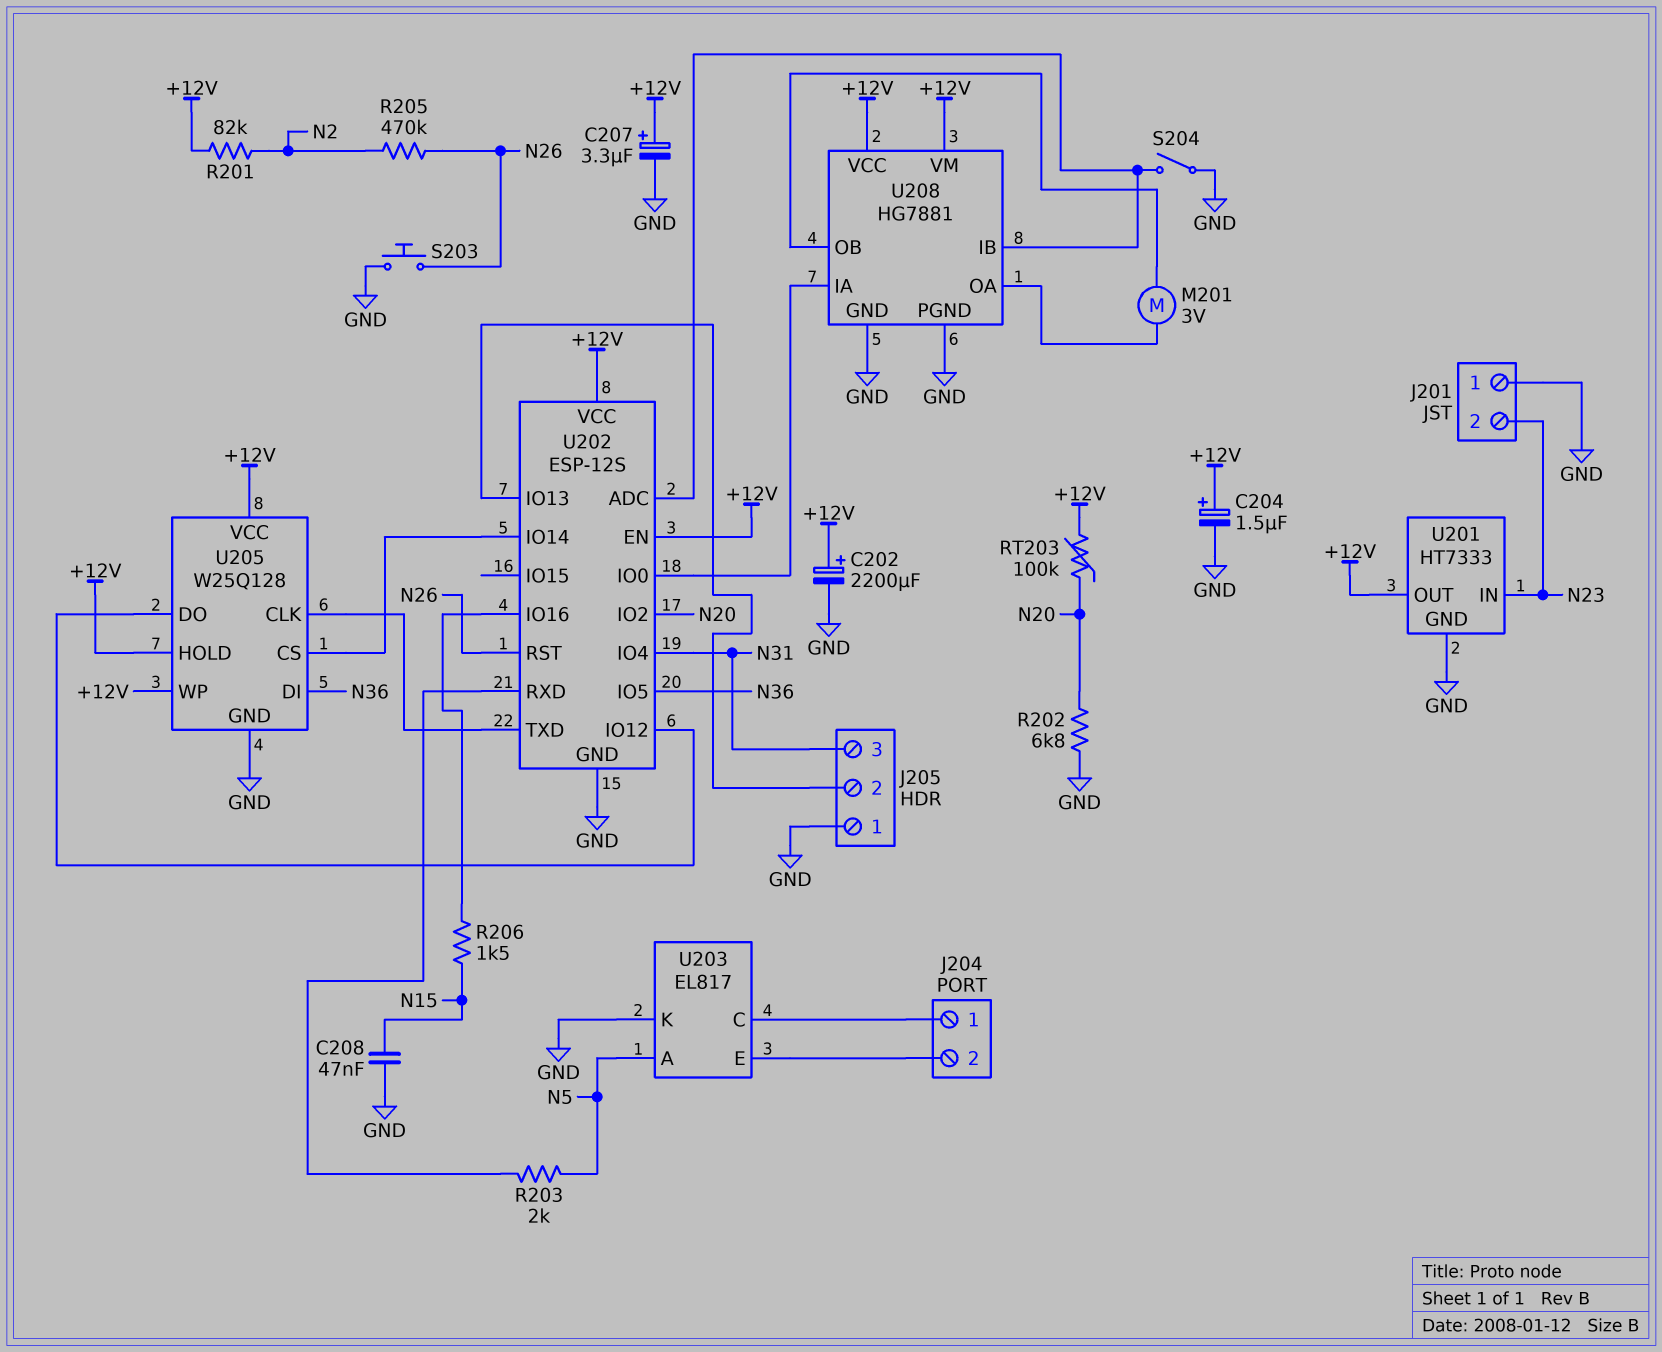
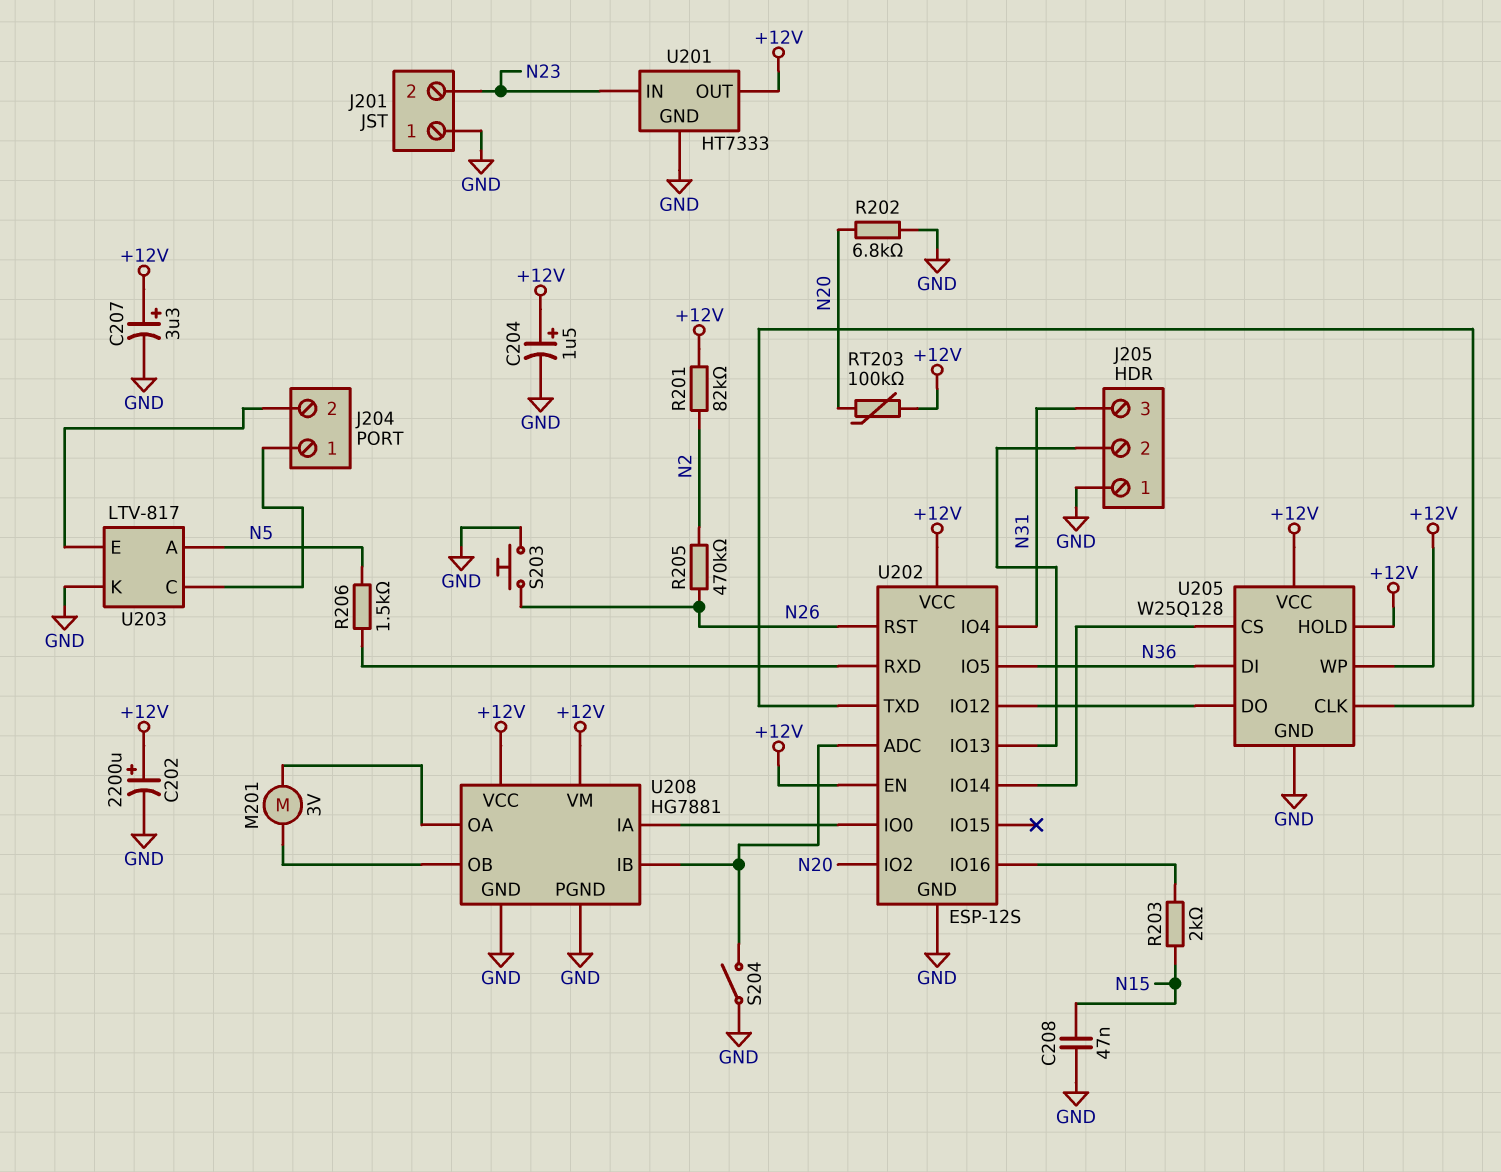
R203: 2k (N5, U202/RXD) -> 2k (N15, U202/IO16)
R206: 1.5k (N15, U202/IO16) -> 1.5k (N5, U202/RXD)
U203: EL817 -> LTV-817

